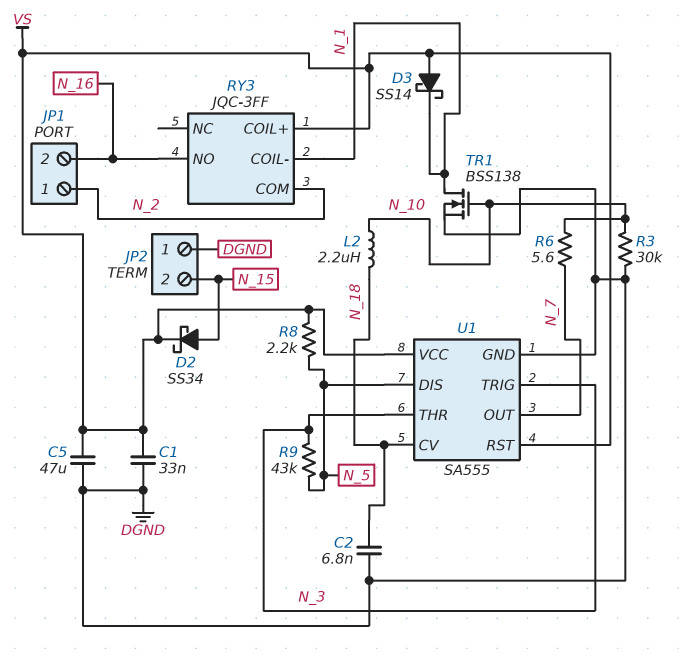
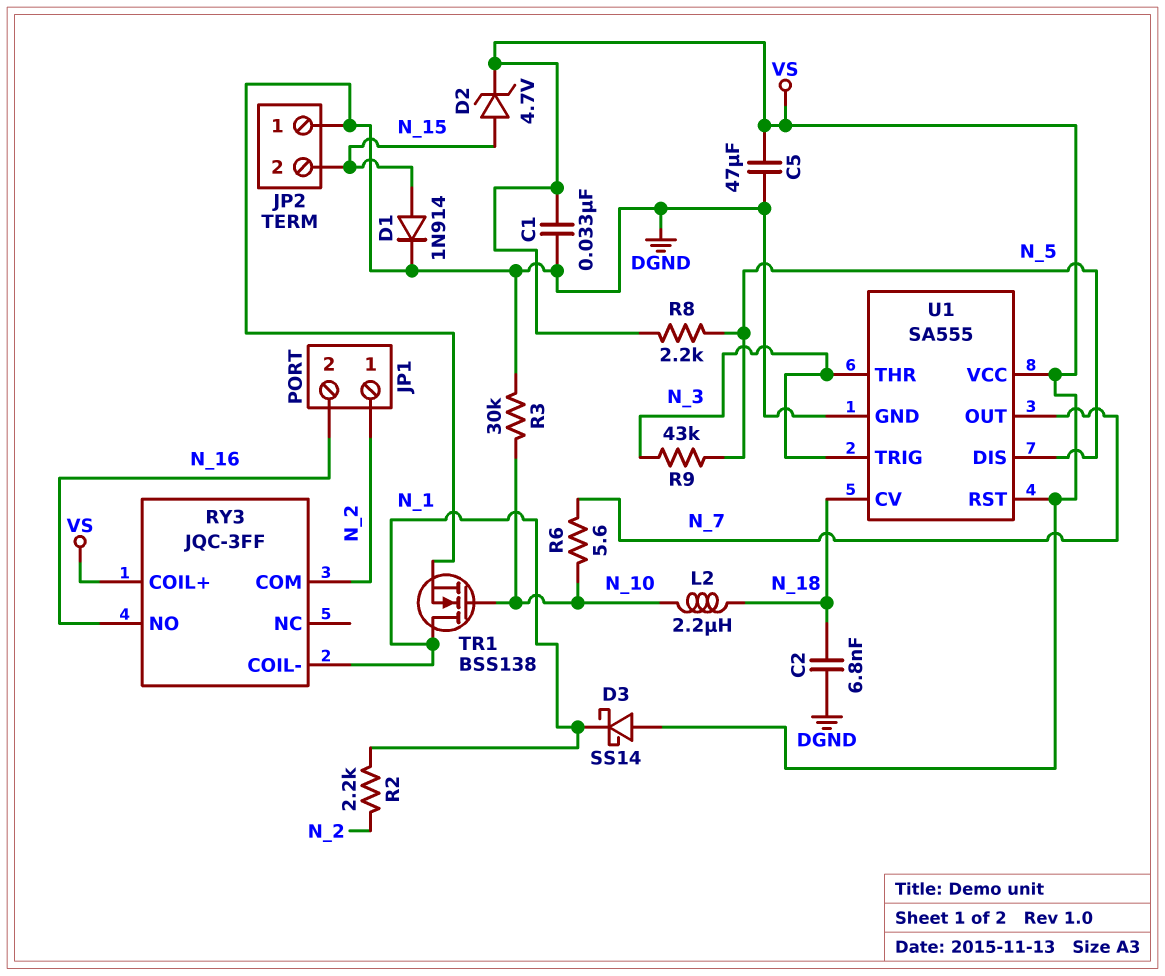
D1: none -> diode 1N914 (A N_15, K DGND)
D2: schottky SS34 (A N_15, K VS) -> zener 4.7V (A N_15, K VS)
R2: none -> 2.2k (N_1, N_2)

